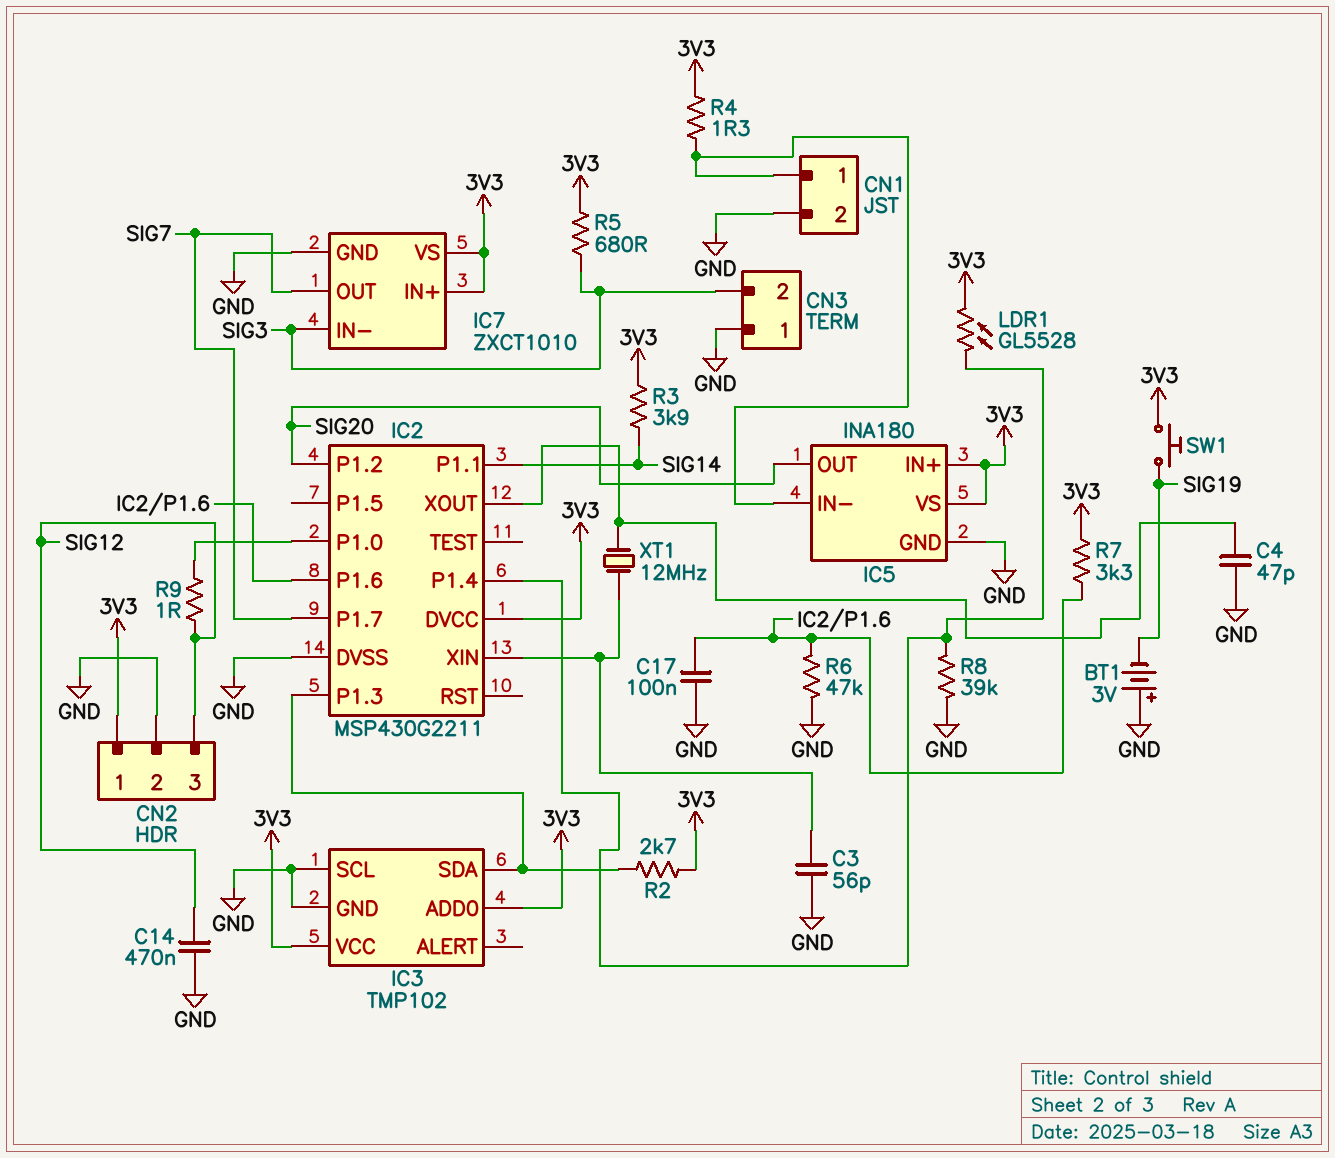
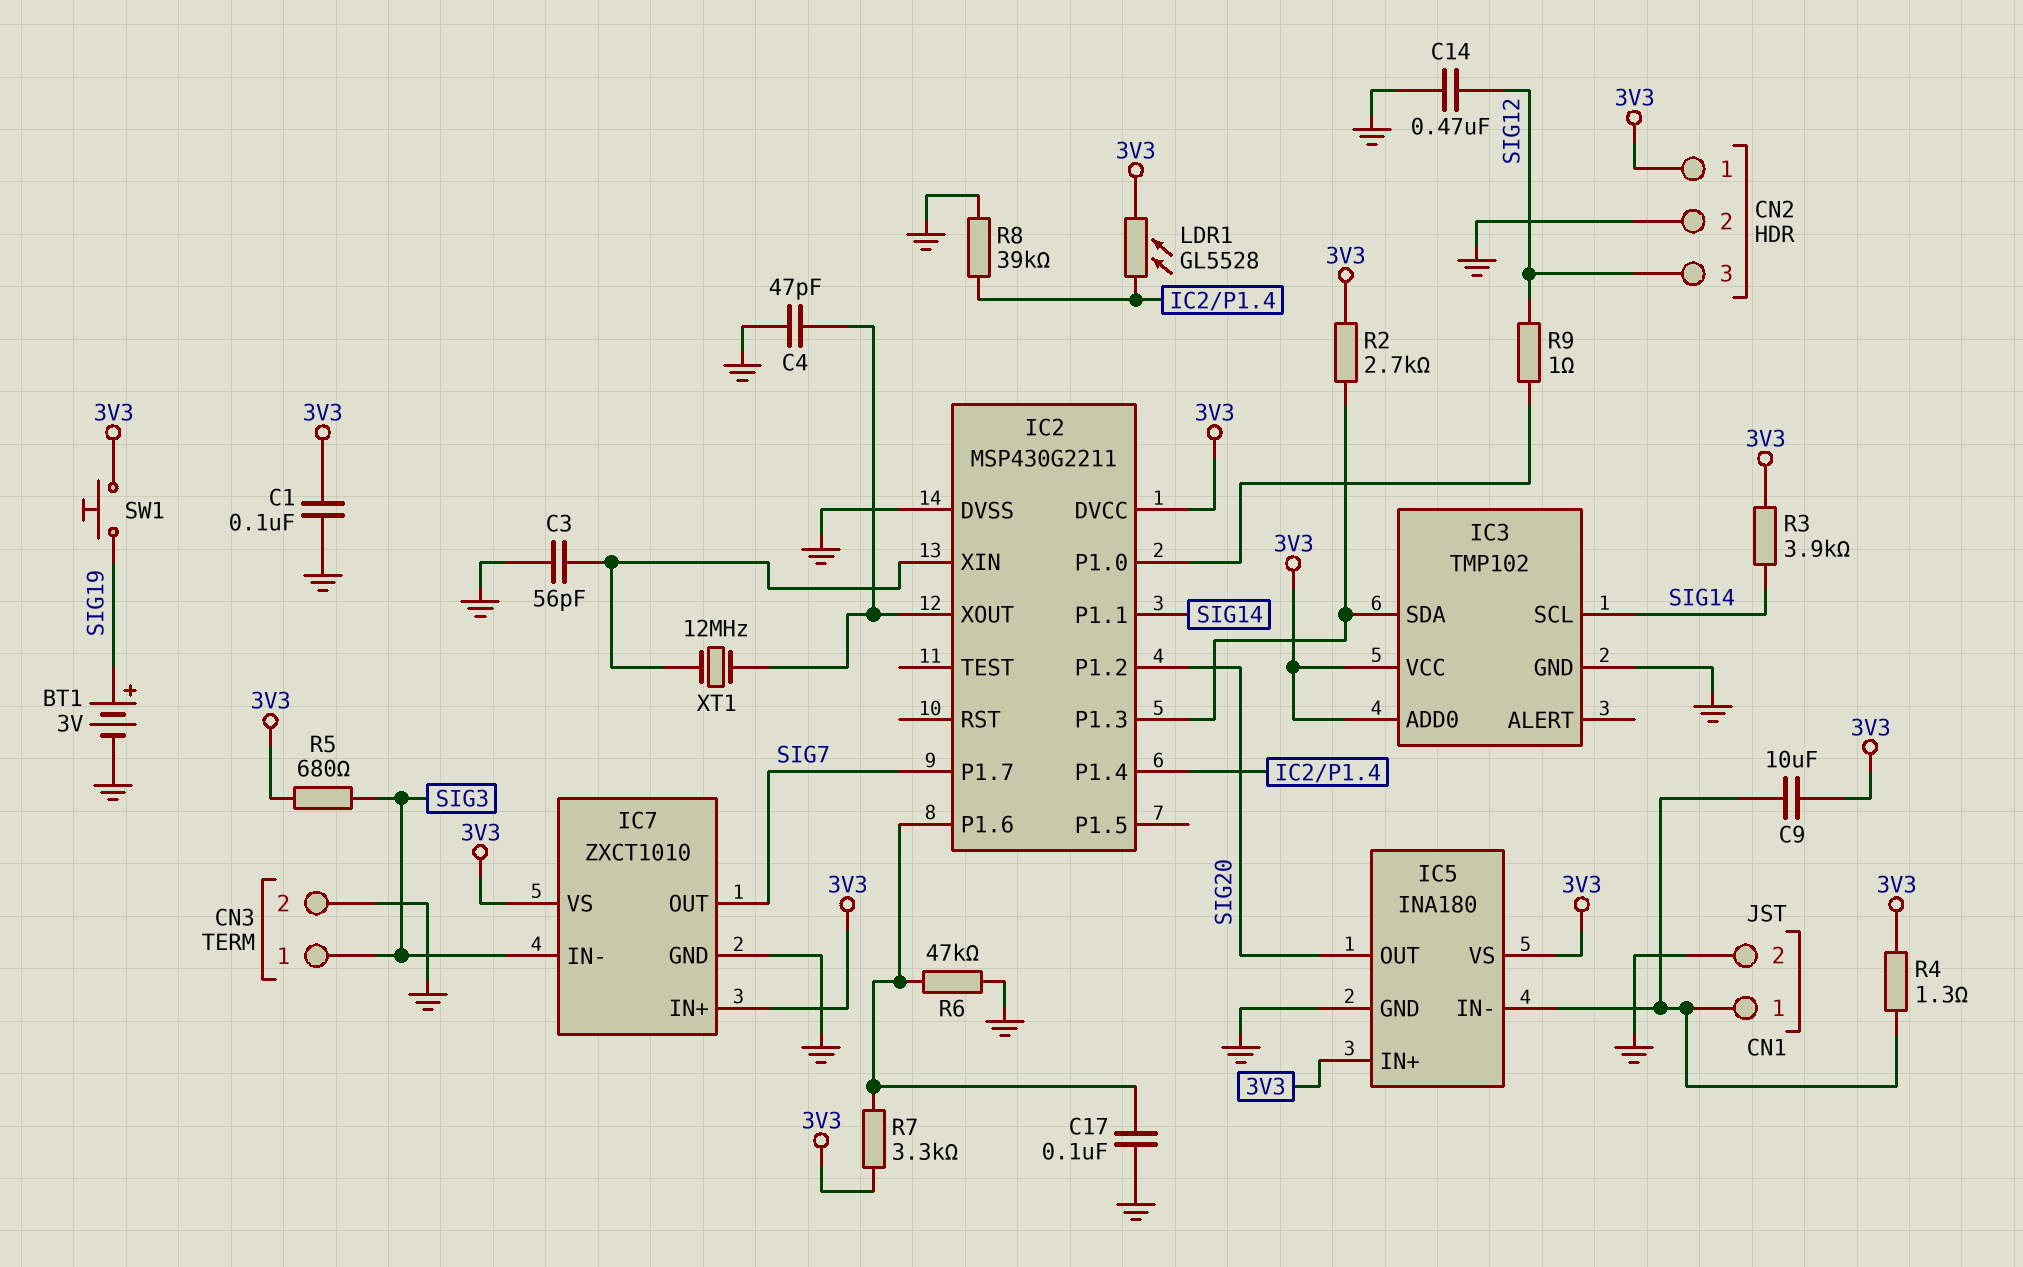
BT1: 3V (plus GND, minus SIG19) -> 3V (plus SIG19, minus GND)
C1: none -> 100nF (3V3, GND)
C9: none -> 10uF (3V3, CN1/1)
CN3 pin 1: GND -> SIG3
CN3 pin 2: SIG3 -> GND
IC3 pin SCL: GND -> SIG14

